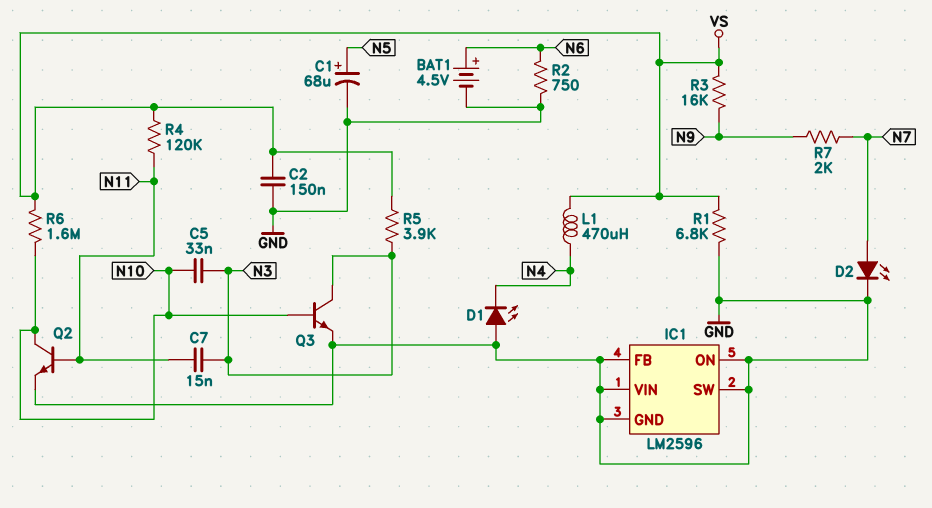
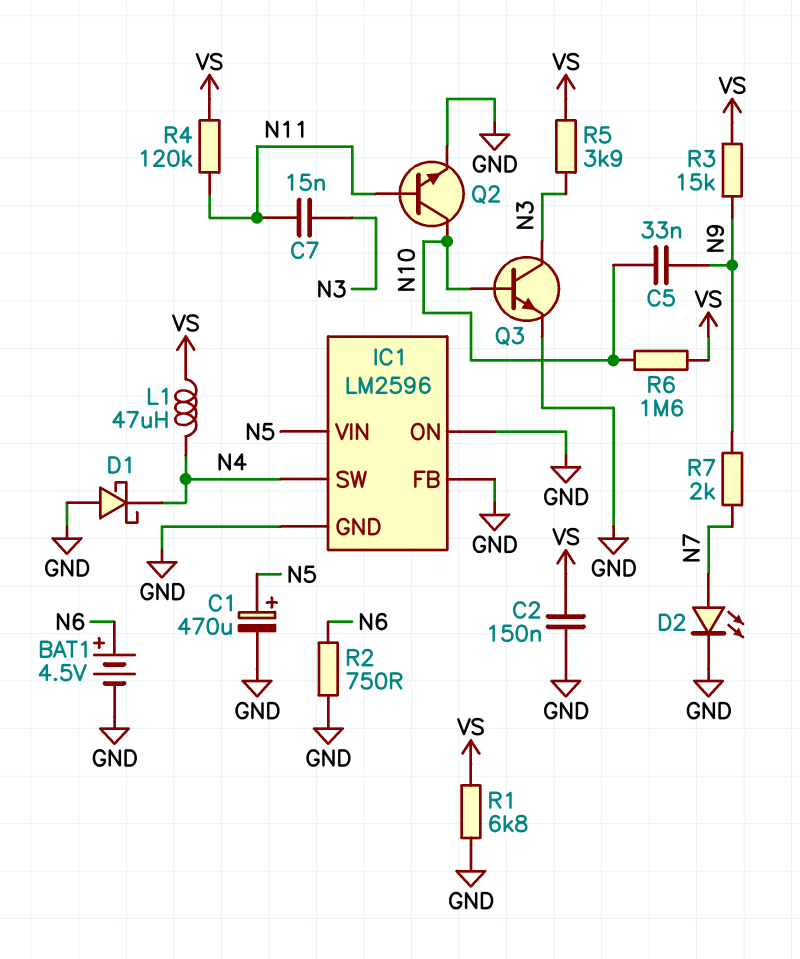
C1: 68uF (plus N5, minus GND) -> 470uF (plus N5, minus GND)
C5: 33nF (N3, N10) -> 33nF (N9, N10)
D1: LED (A GND, K N4) -> schottky (A GND, K N4)
IC1 pin SW: GND -> N4
IC1 pin VIN: GND -> N5
L1: 470uH (N4, VS) -> 47uH (N4, VS)
R3: 16k (N9, VS) -> 15k (N9, VS)

